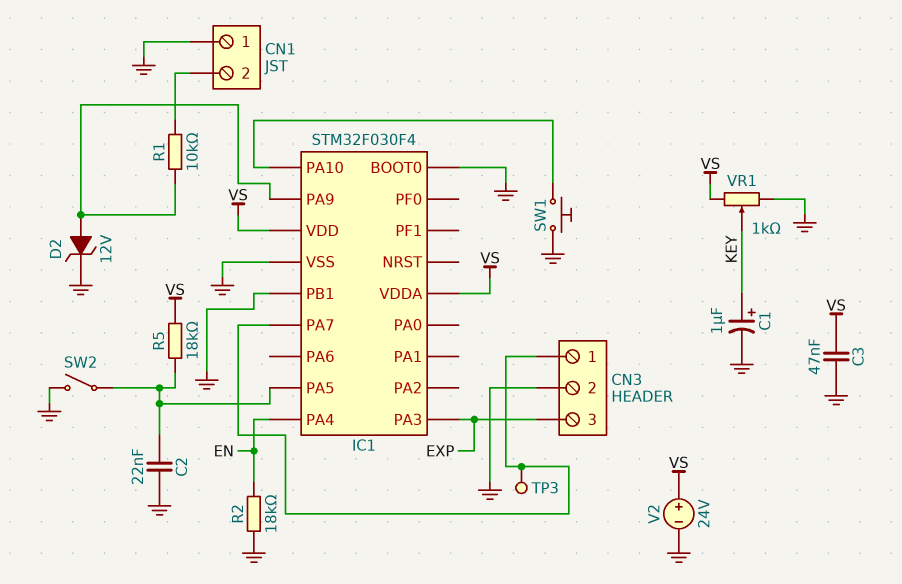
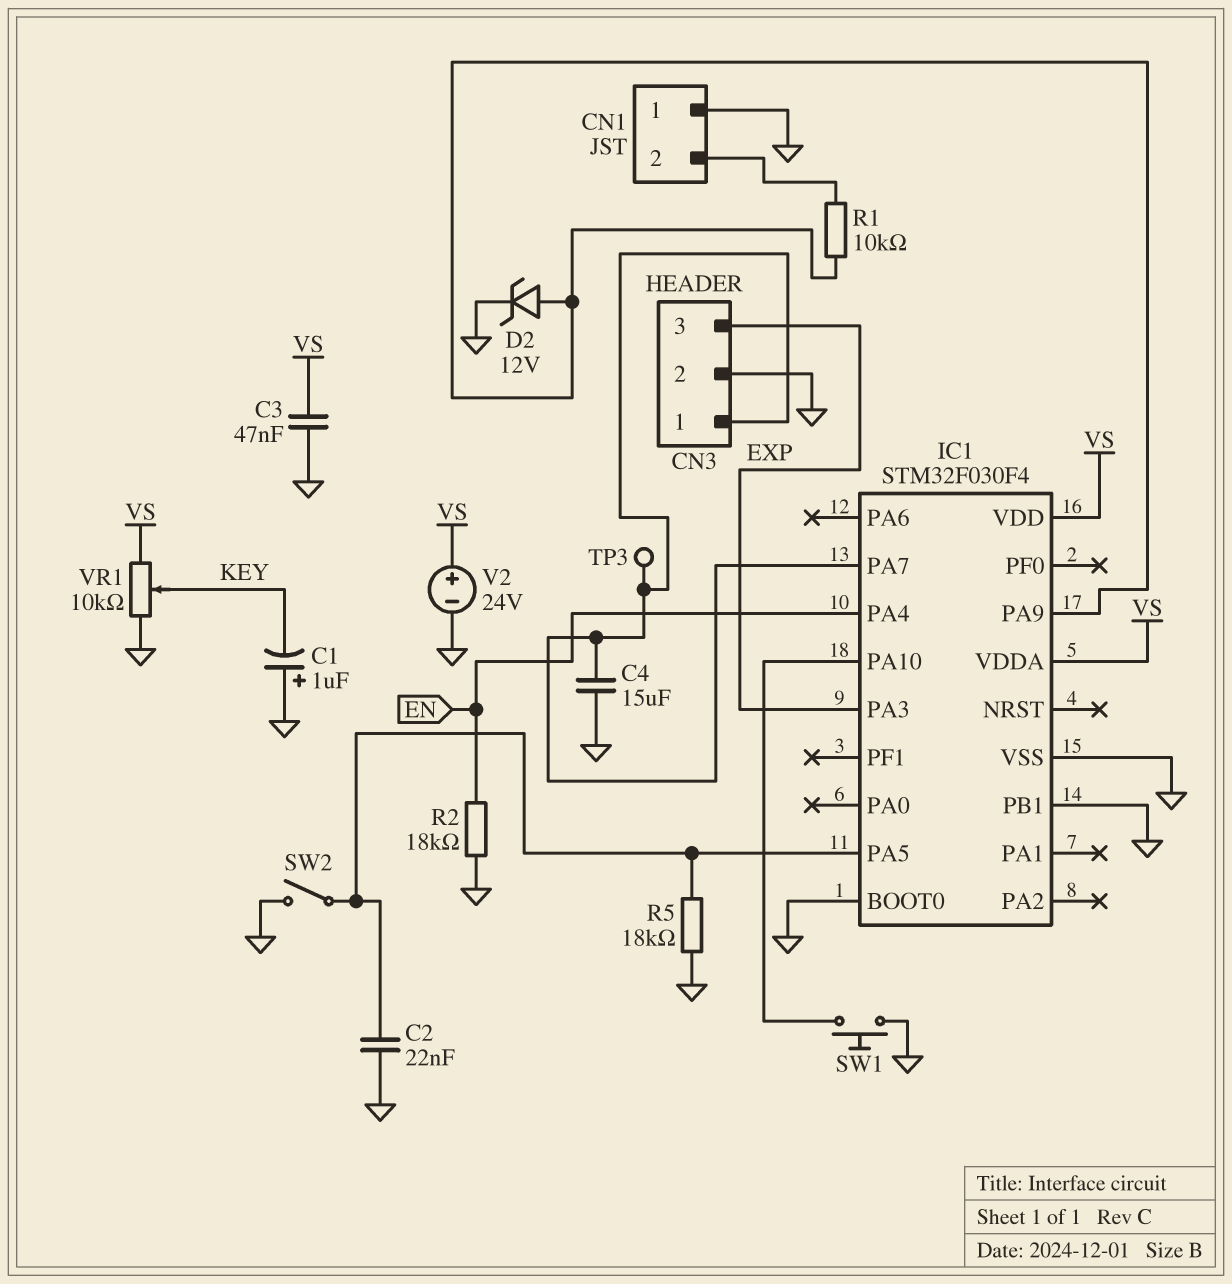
C1: 1uF (plus KEY, minus GND) -> 1uF (plus GND, minus KEY)
C4: none -> 15uF (CN3/1, GND)
R5: 18k (IC1/PA5, VS) -> 18k (GND, IC1/PA5)
VR1: 1k (GND, VS, wiper KEY) -> 10k (GND, VS, wiper KEY)

